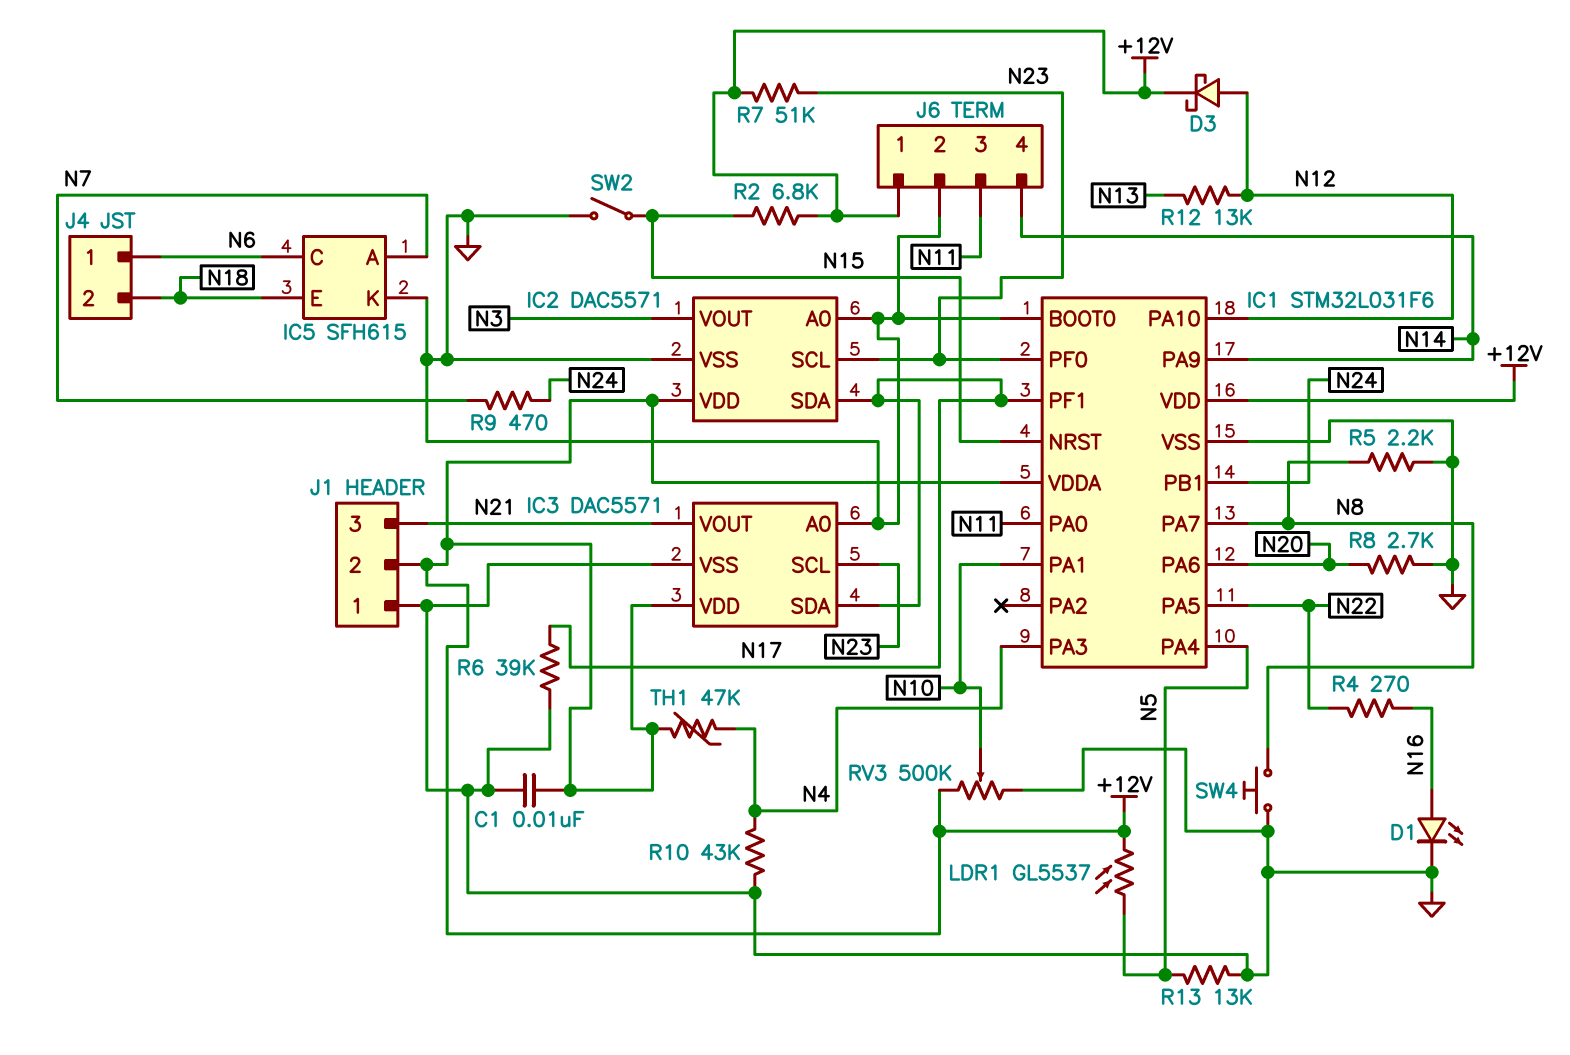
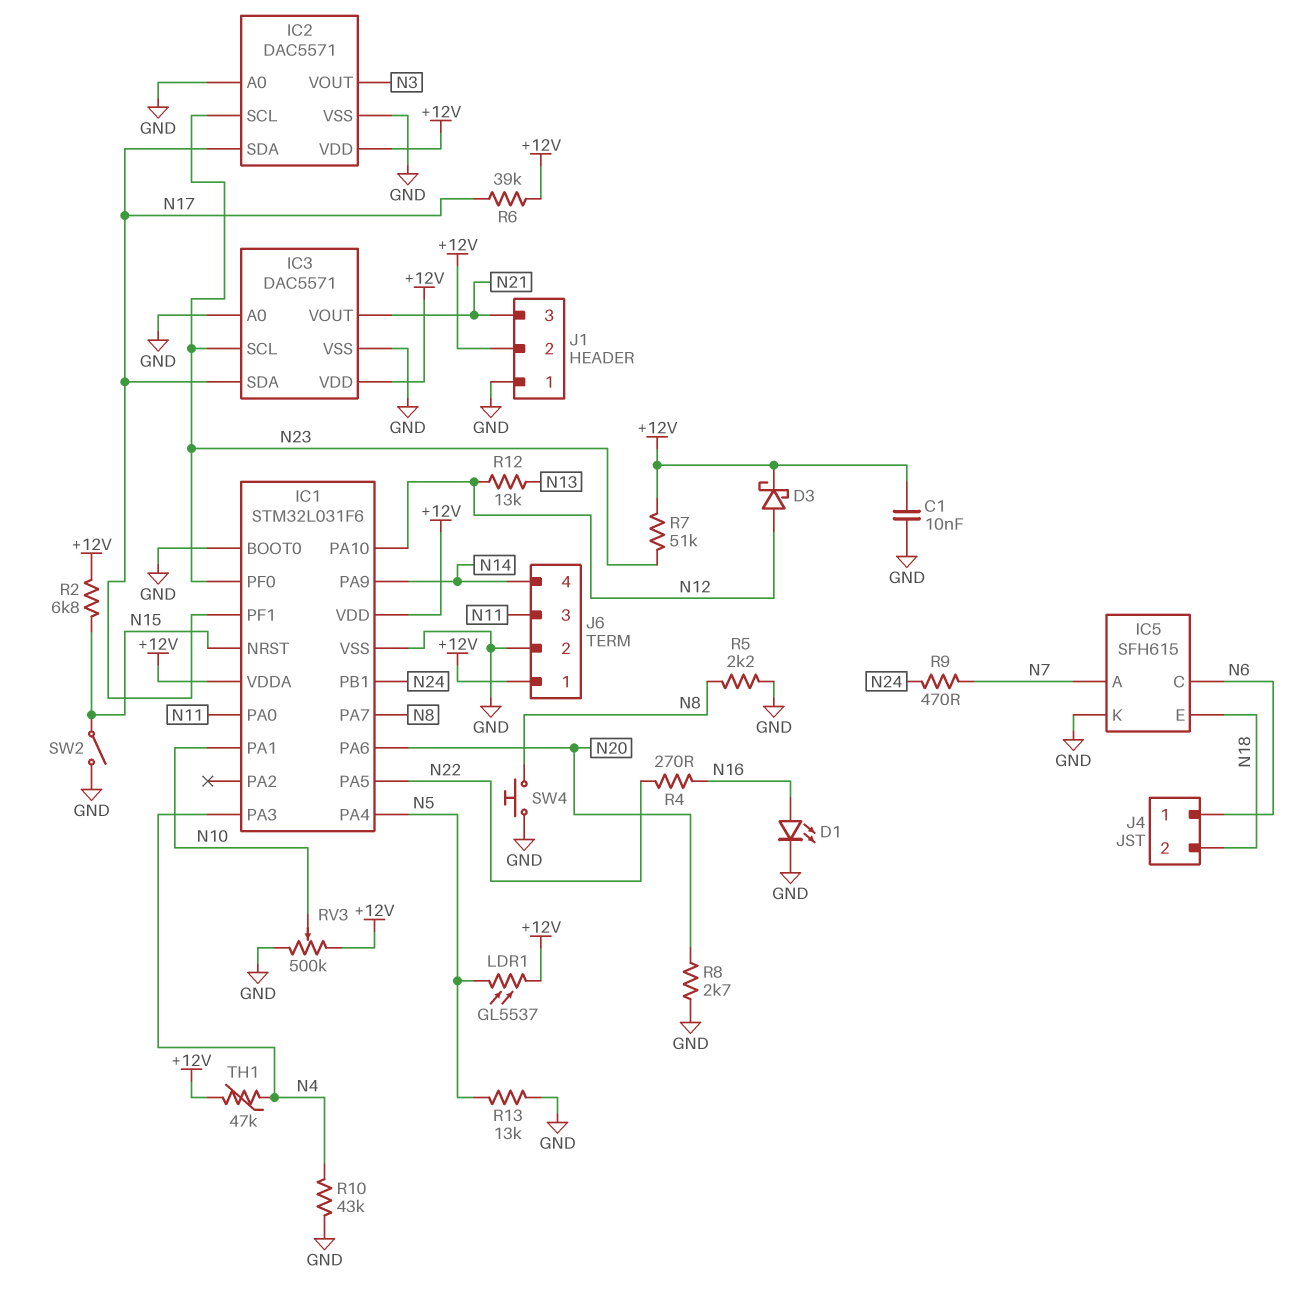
R6: 39k (GND, N17) -> 39k (+12V, N17)

